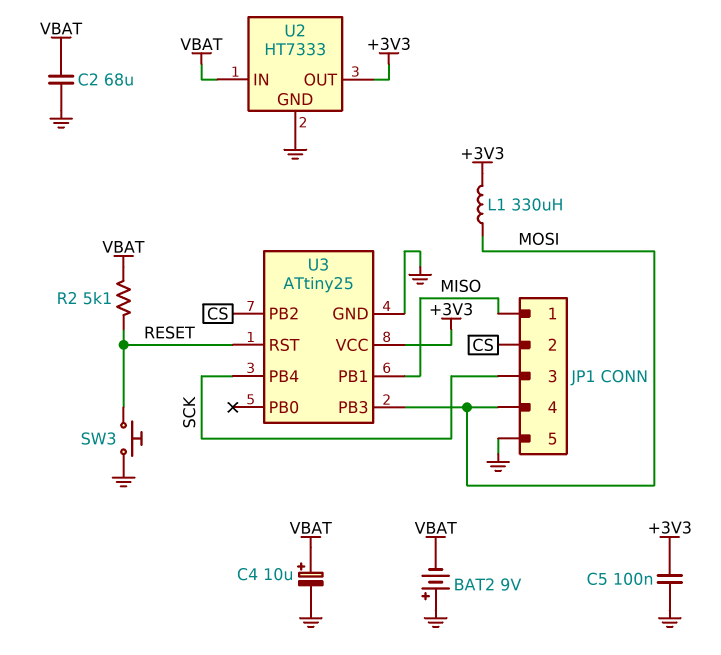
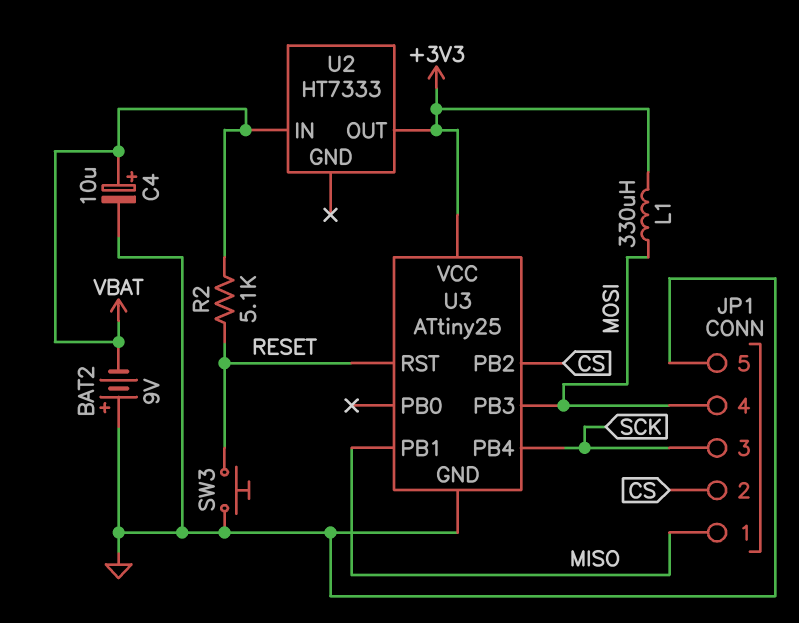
C2: 68uF (GND, VBAT) -> none
C5: 100nF (+3V3, GND) -> none
U2 pin GND: GND -> none

